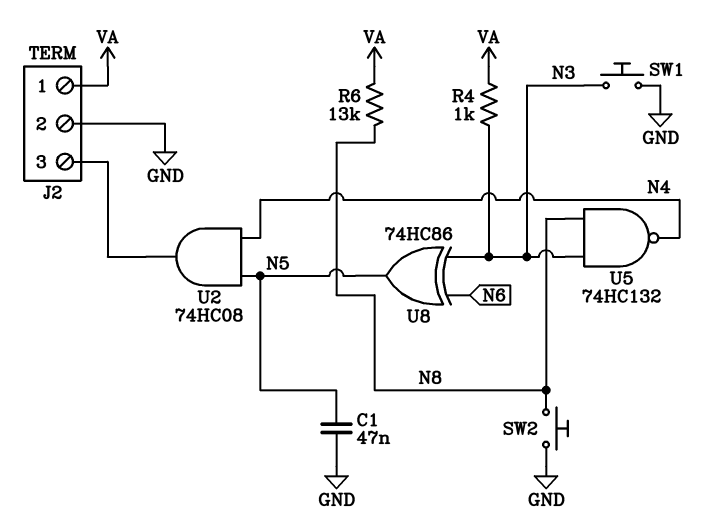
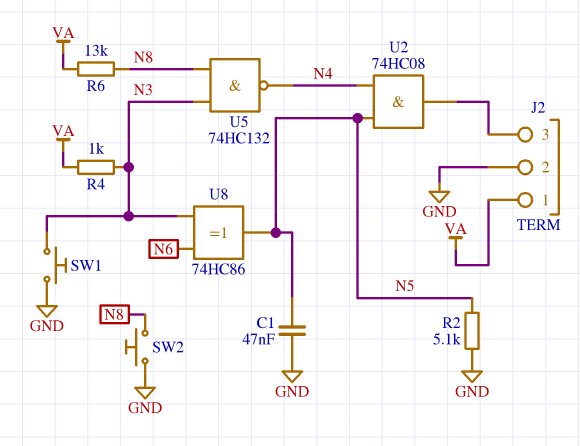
R2: none -> 5.1k (GND, N5)

